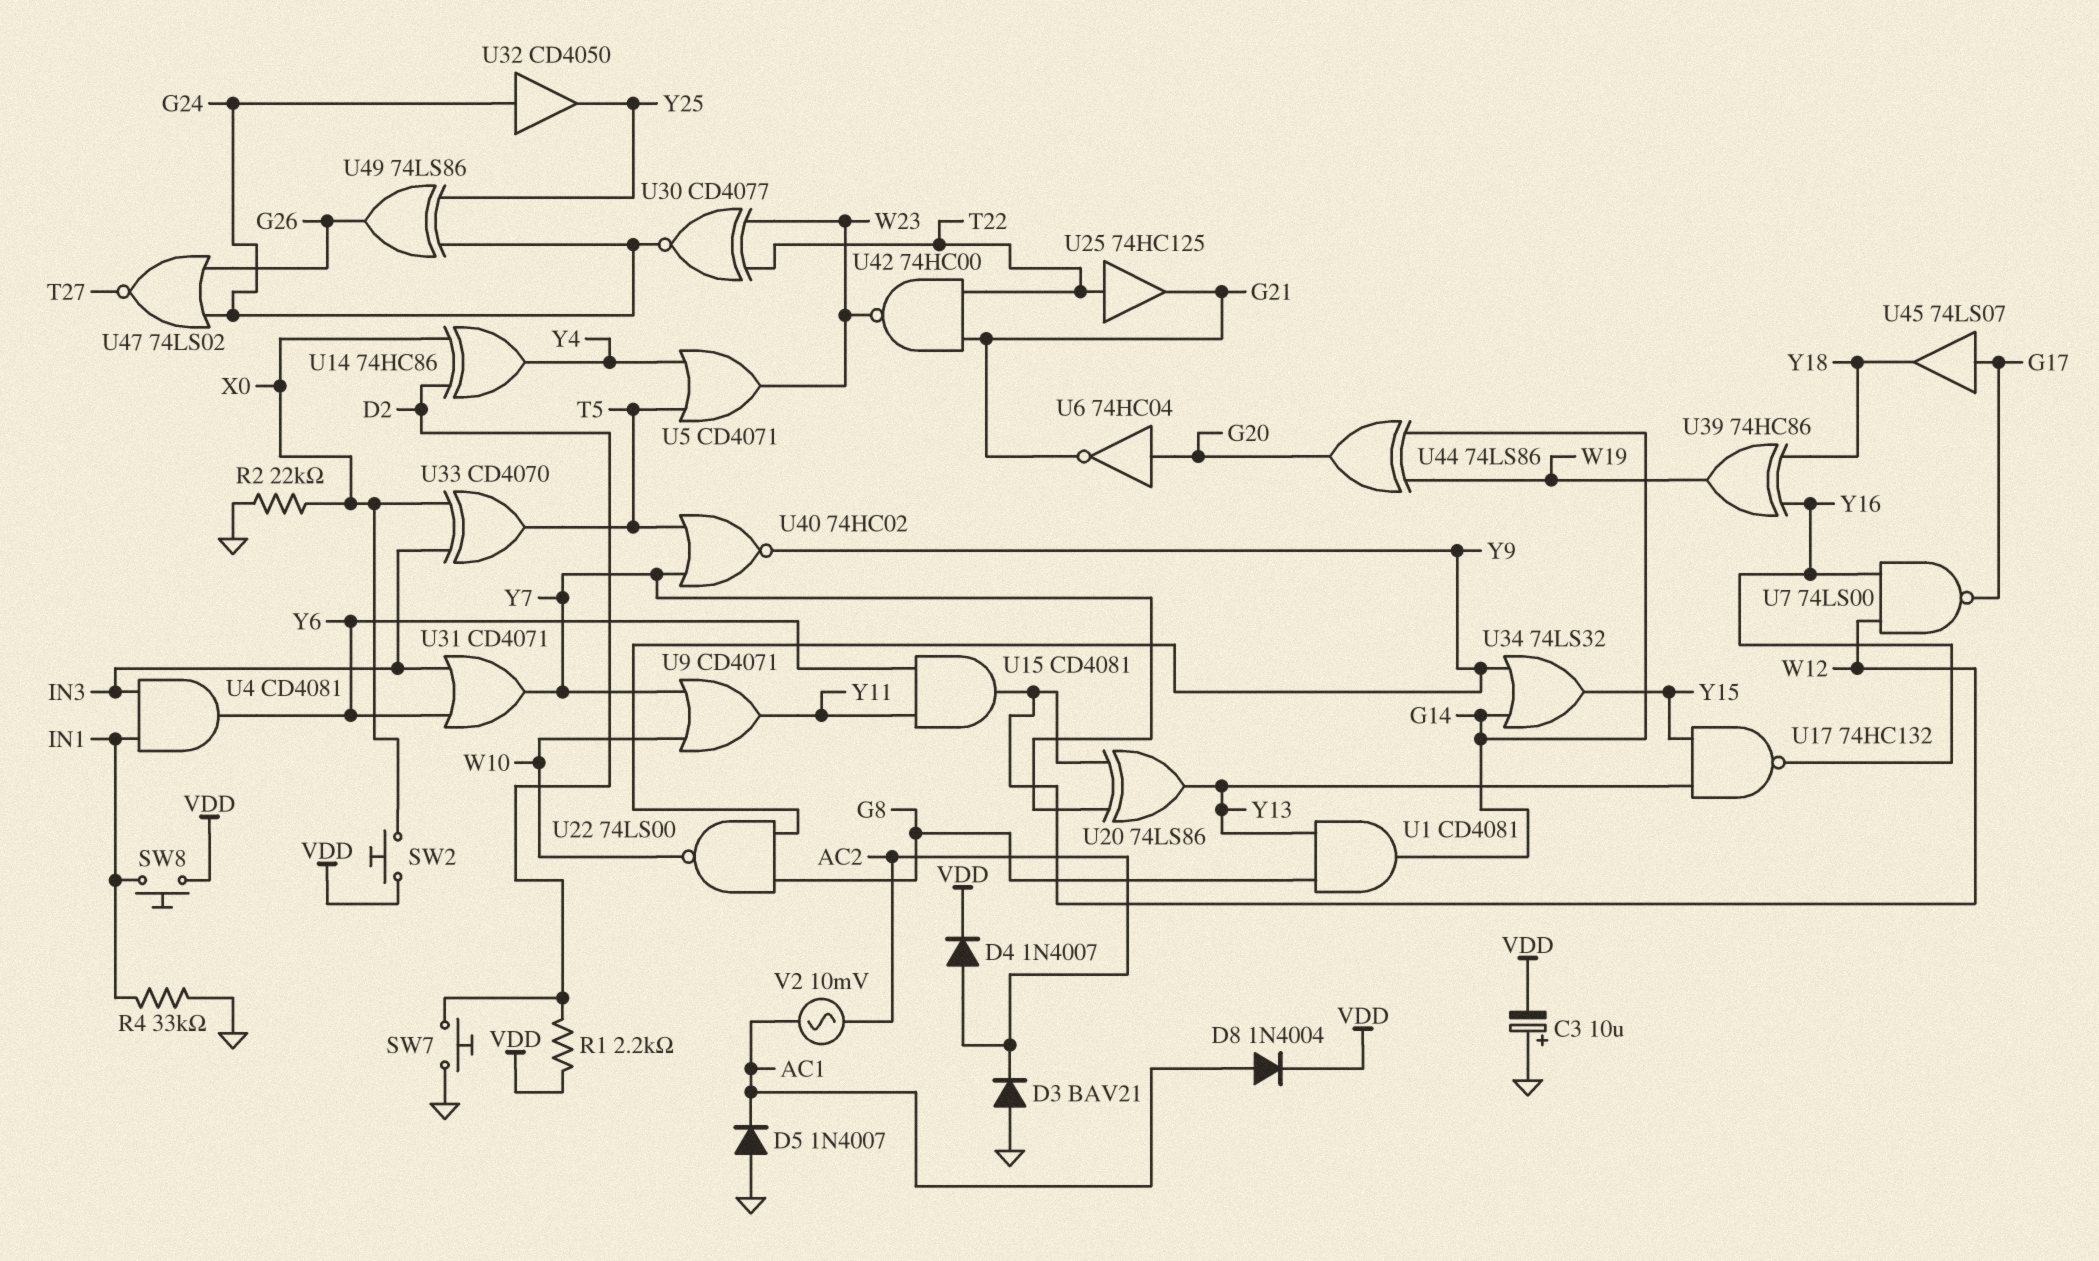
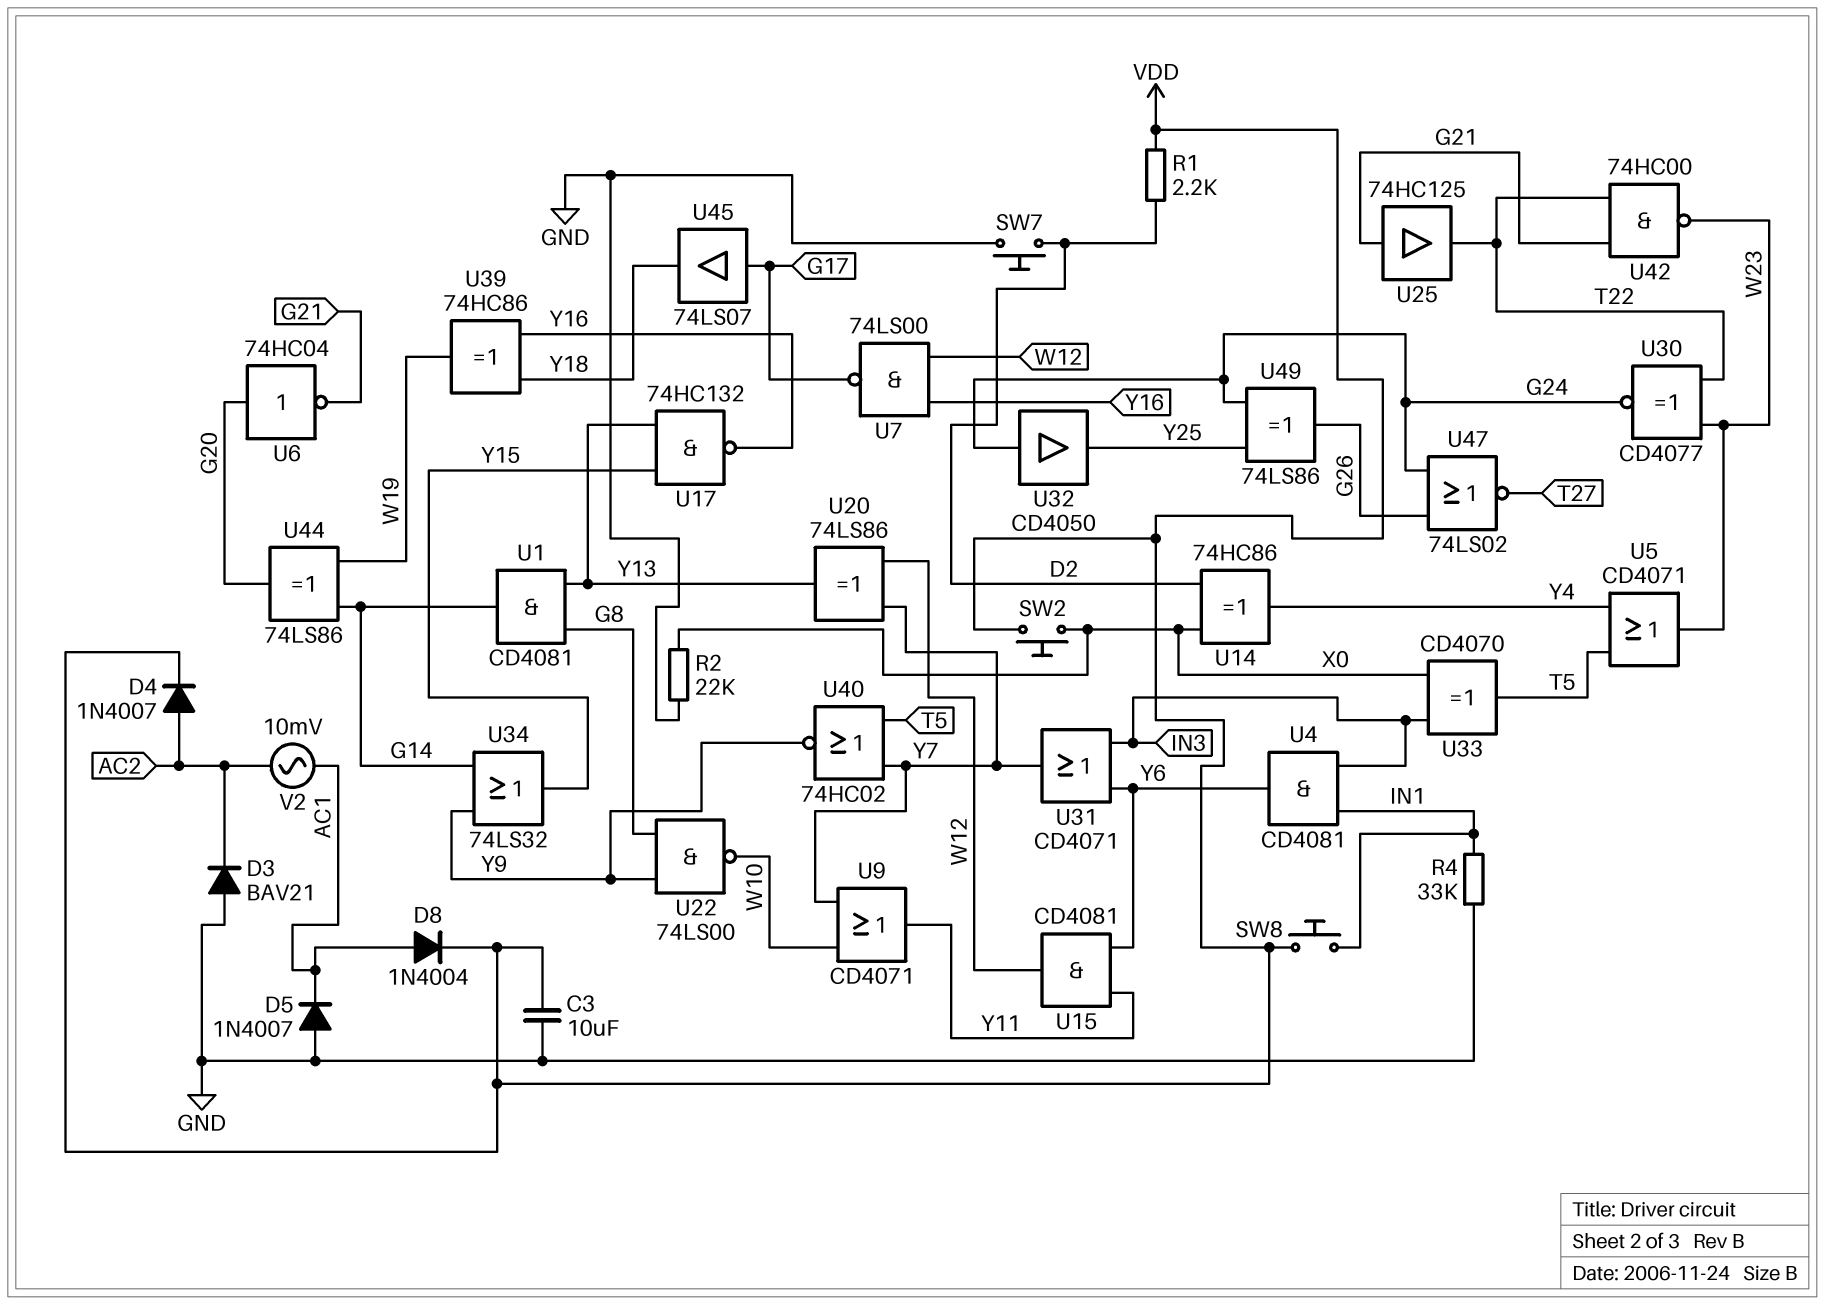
C3: 10uF (plus GND, minus VDD) -> 10uF (GND, VDD)
U25: buffer 74HC125 (in T22, out G21) -> buffer 74HC125 (in G21, out T22)

